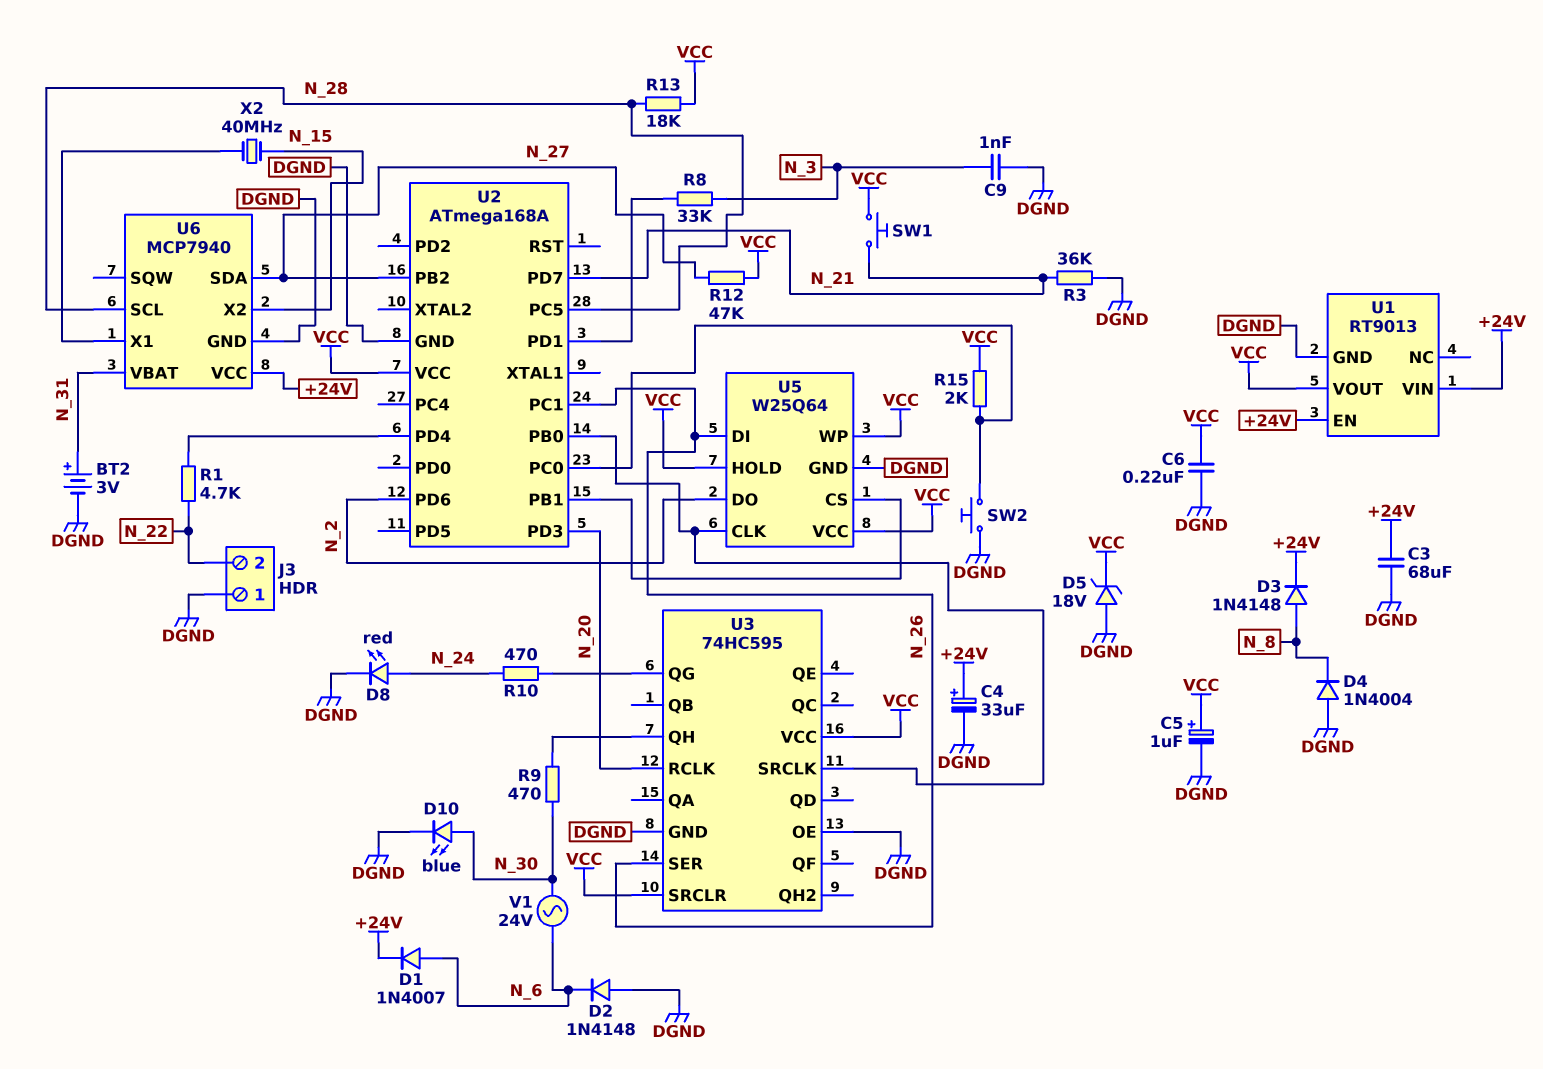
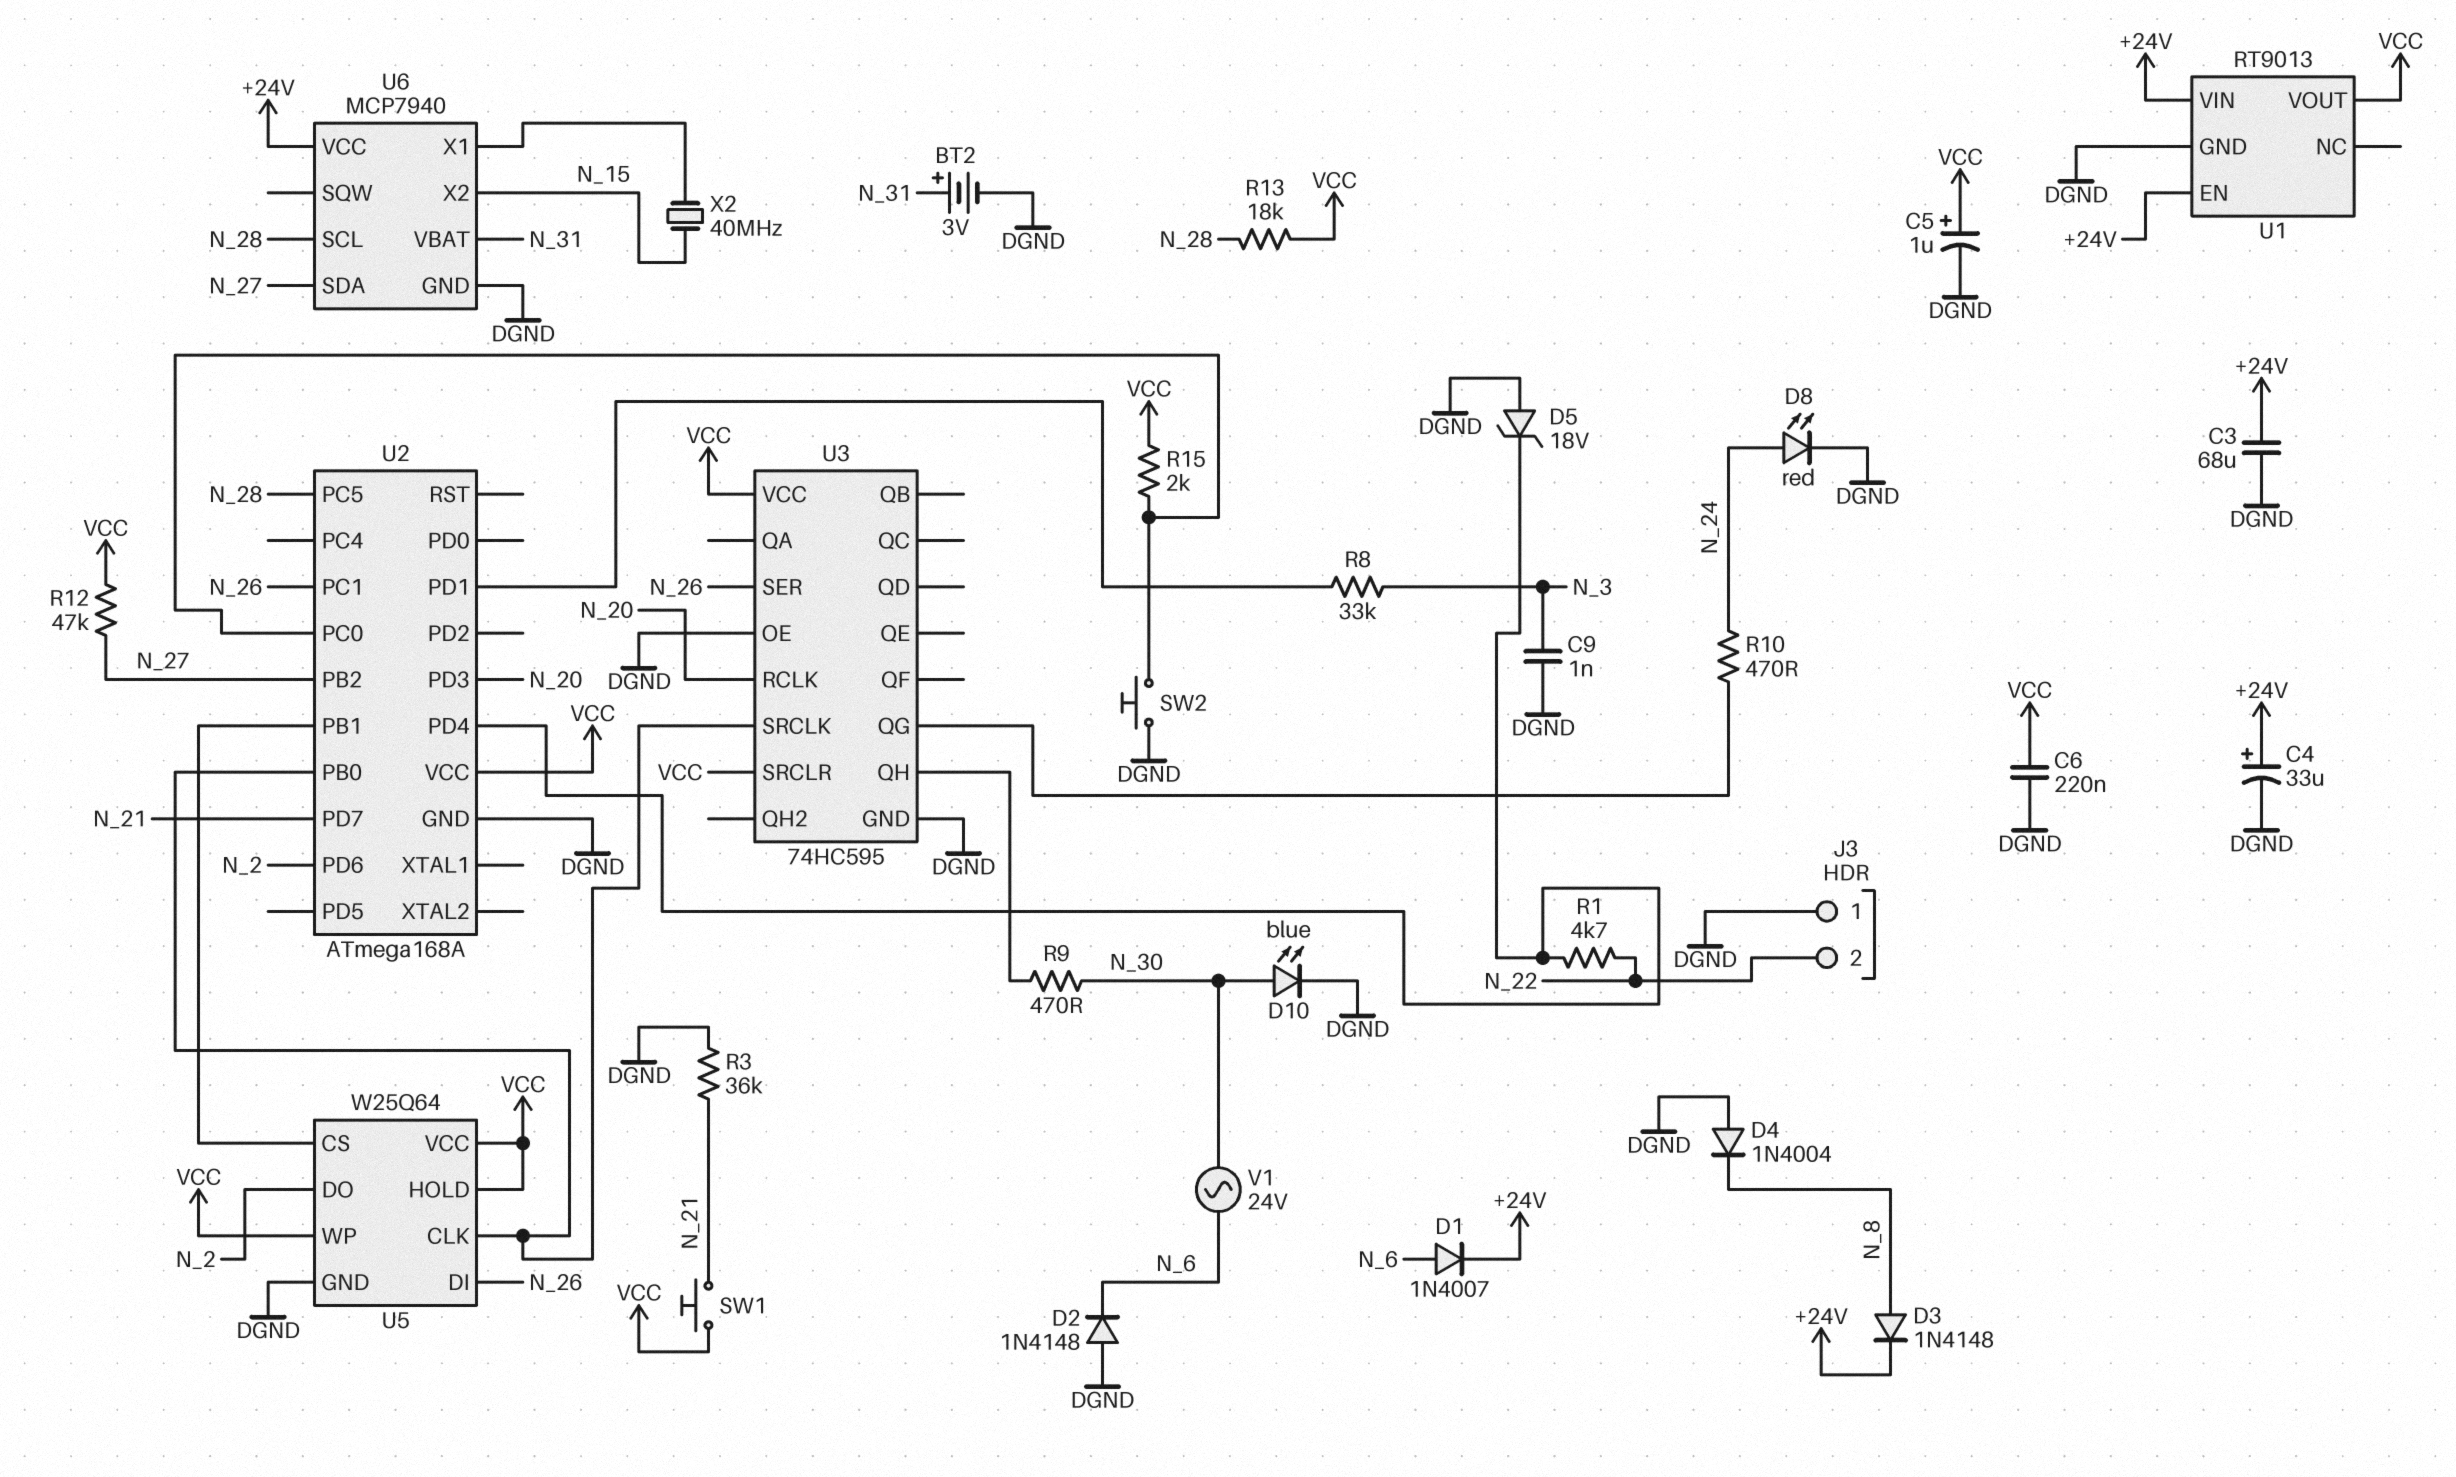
D5: zener 18V (A DGND, K VCC) -> zener 18V (A DGND, K U2/PD4)

